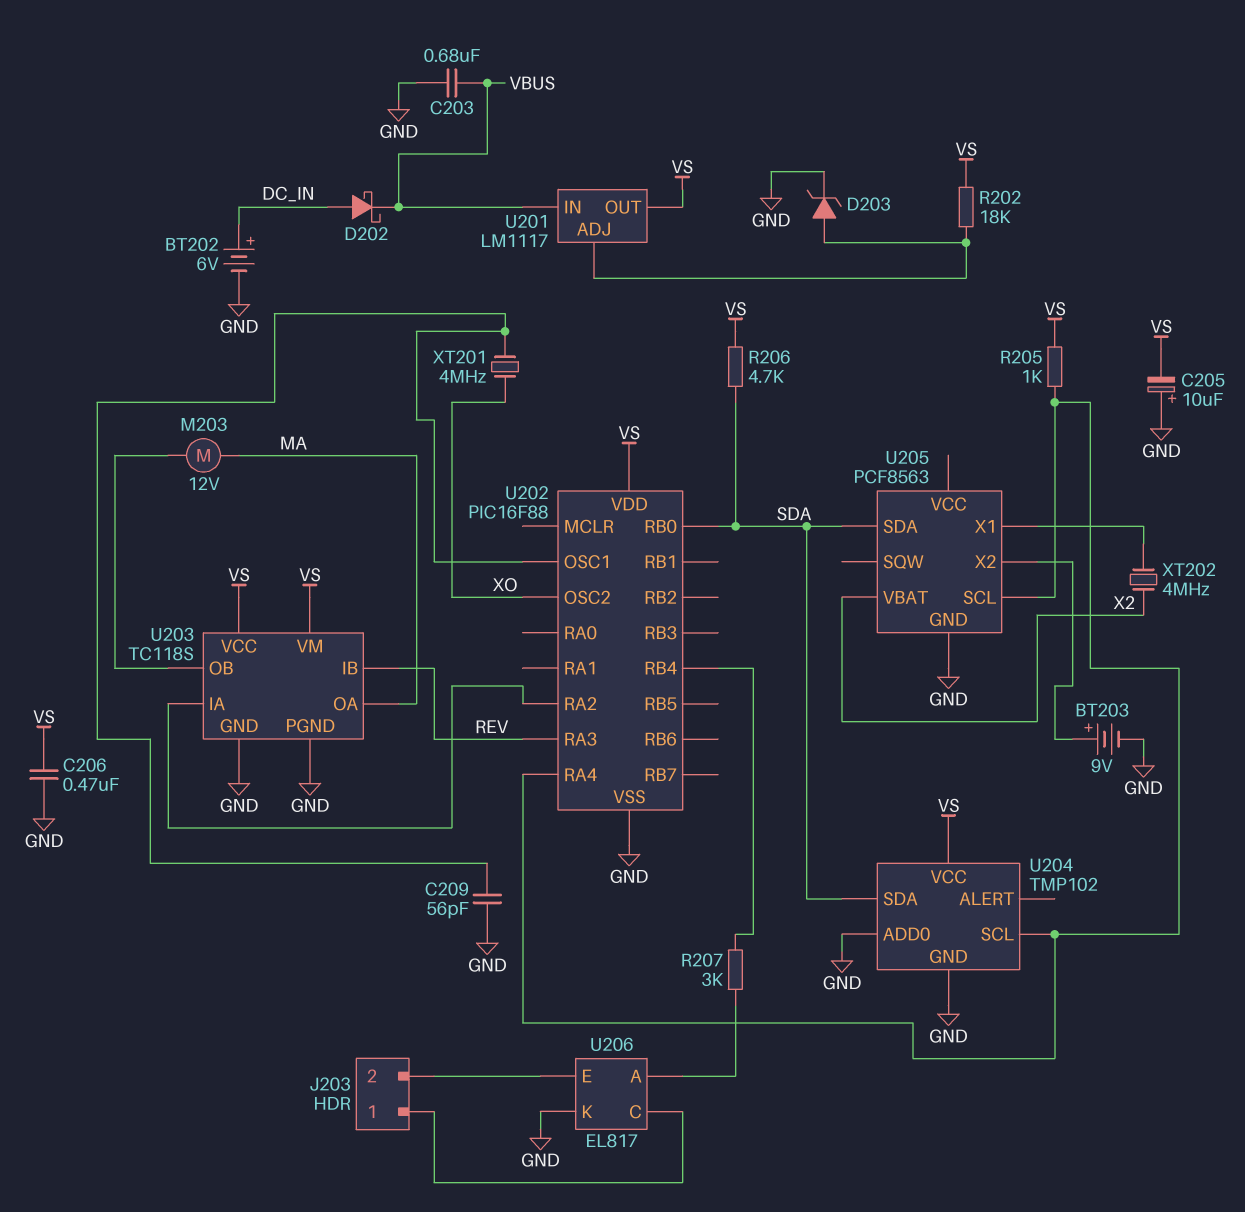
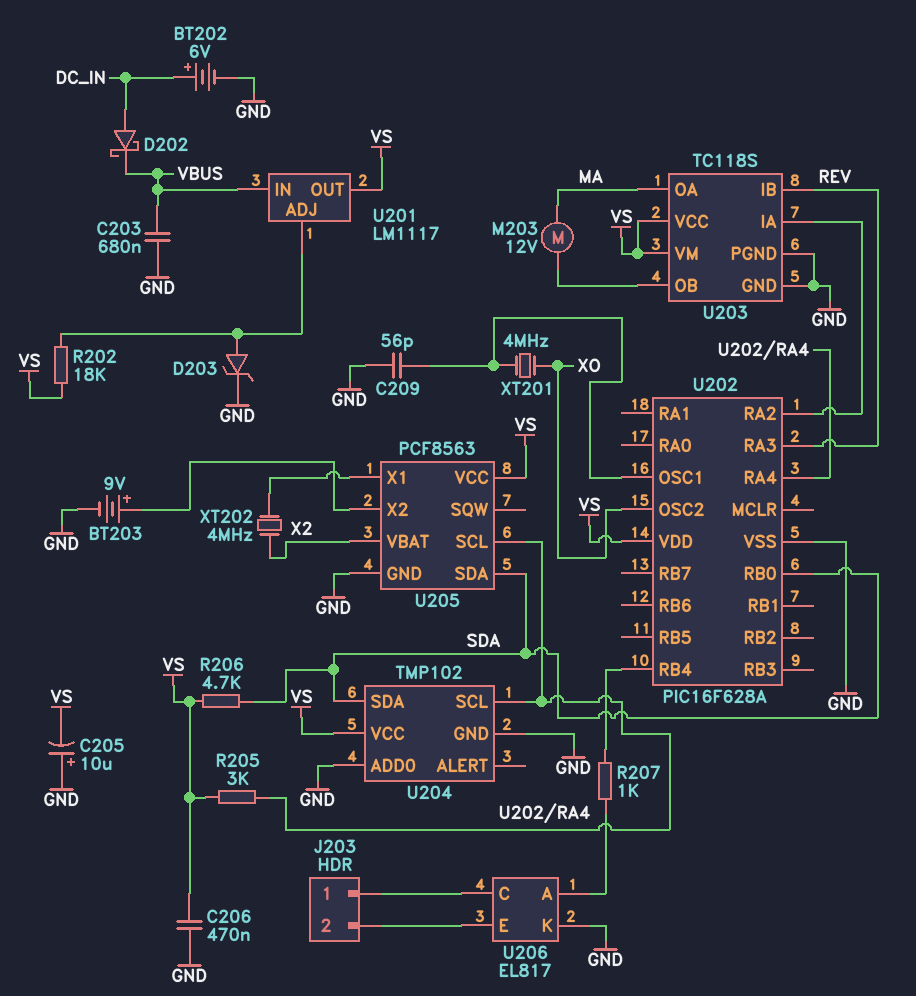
R205: 1k (U202/RA4, VS) -> 3k (U202/RA4, VS)
R207: 3k (U202/RB4, U206/A) -> 1k (U202/RB4, U206/A)
U202: PIC16F88 -> PIC16F628A
U205 pin VCC: none -> VS

